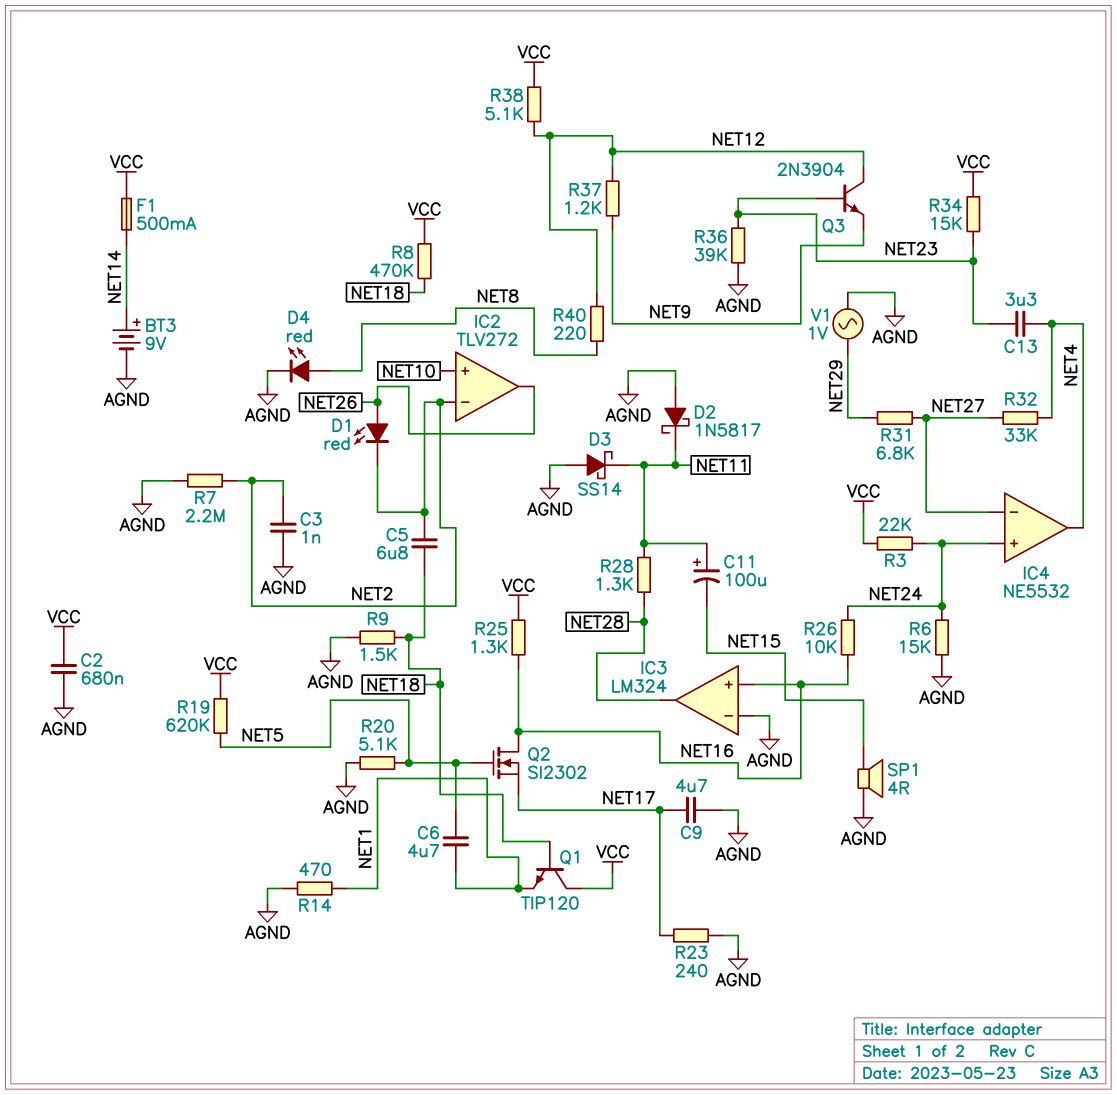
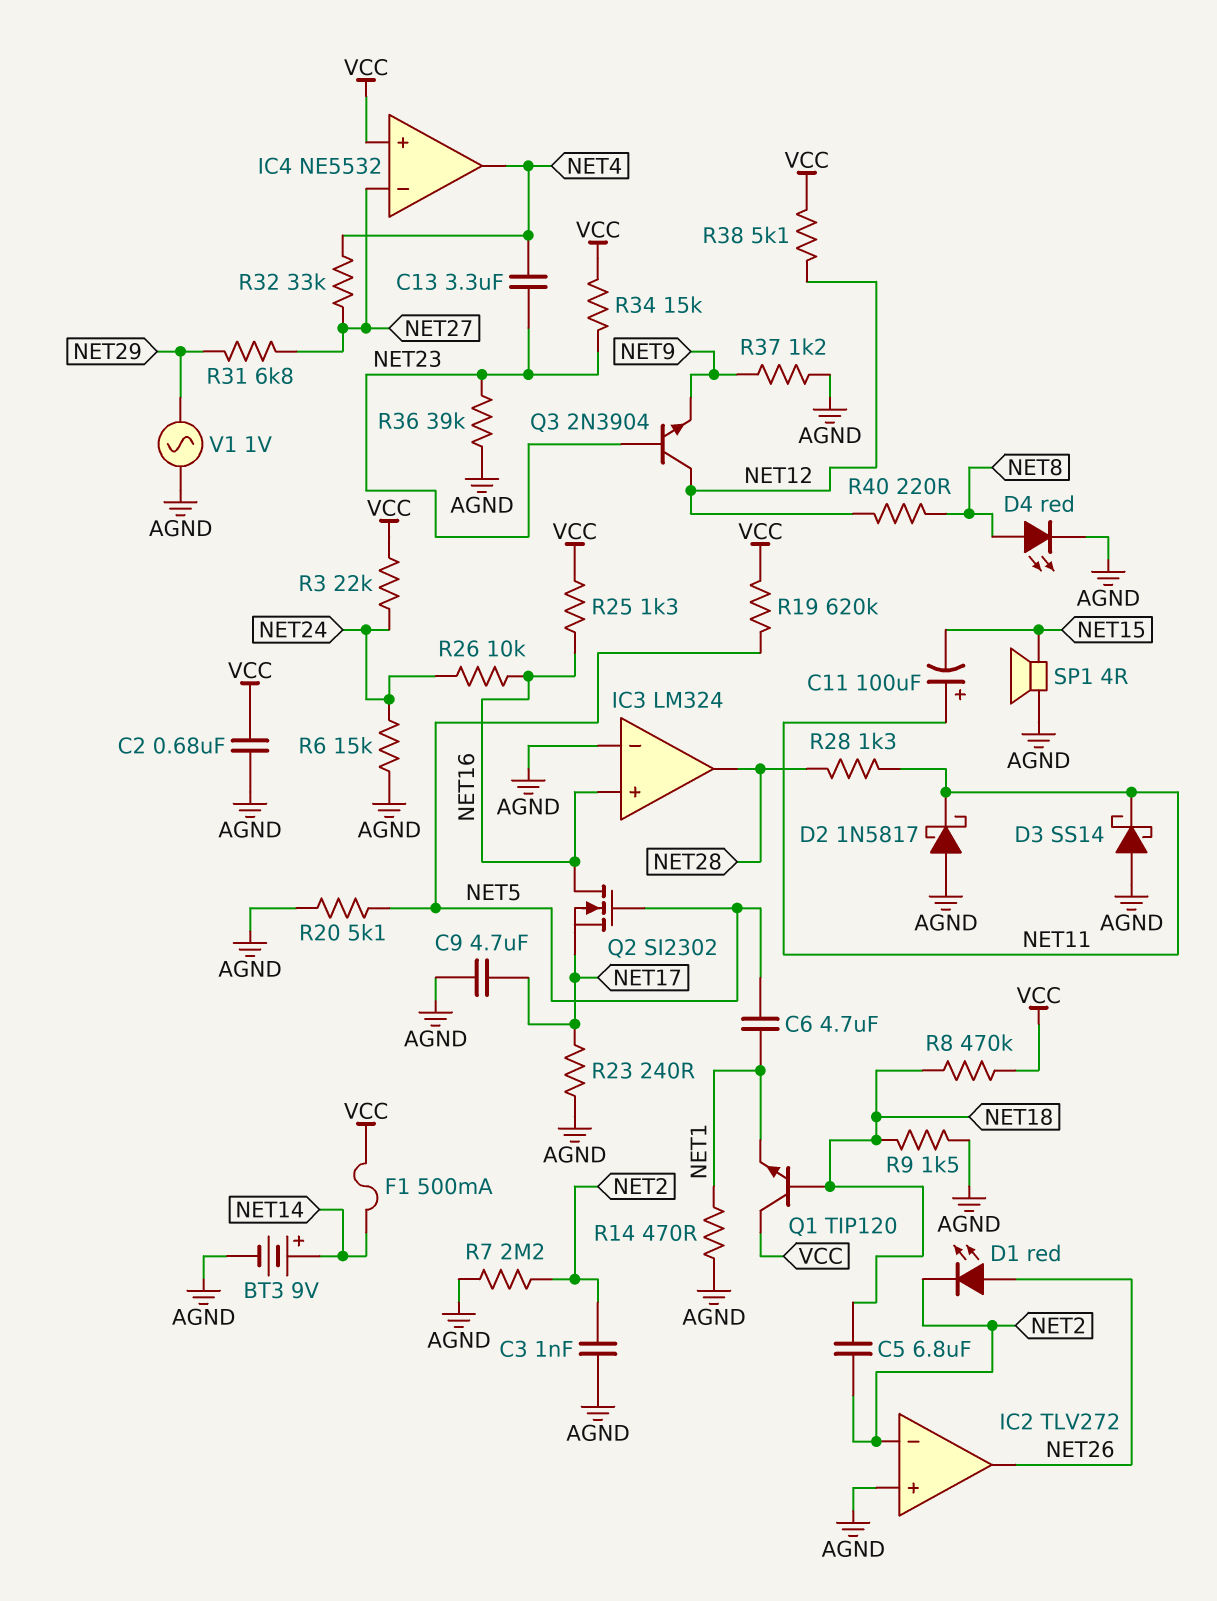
IC2 pin in+: NET10 -> AGND
IC4 pin in+: NET24 -> VCC
R37: 1.2k (NET9, NET12) -> 1.2k (AGND, NET9)

